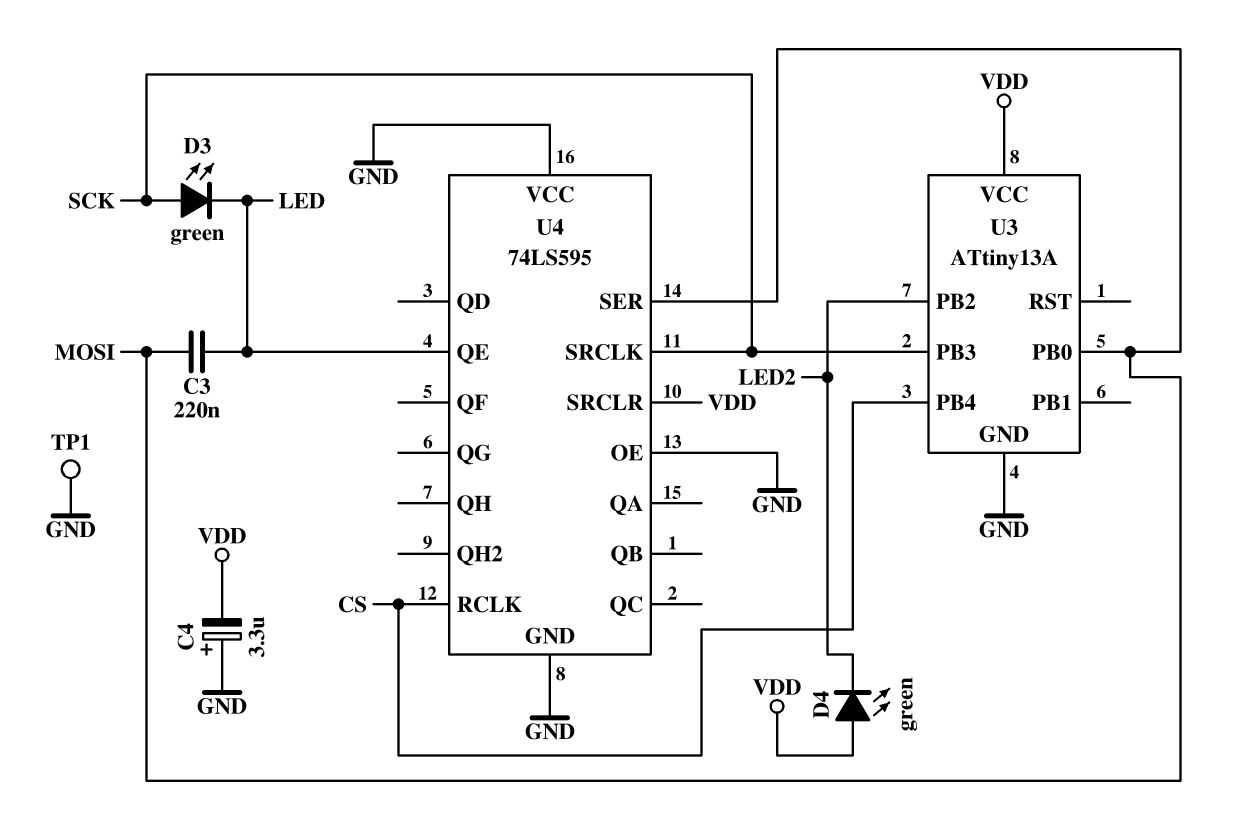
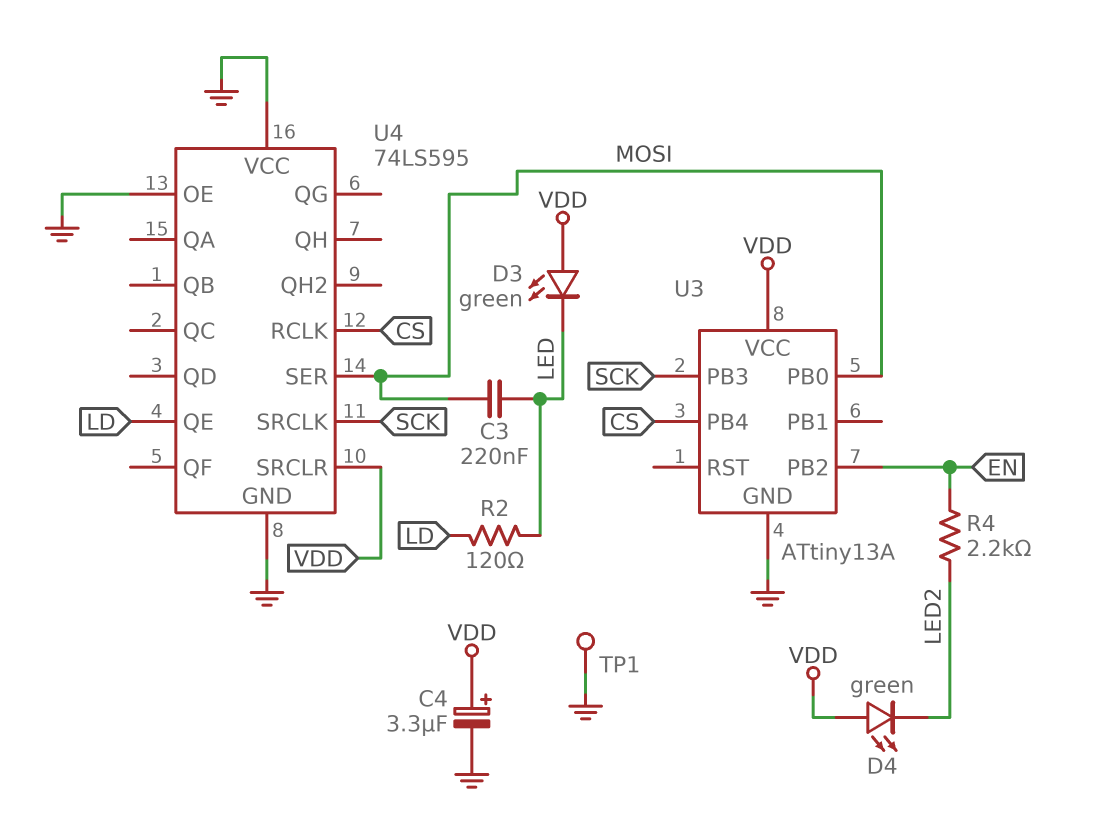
C4: 3.3uF (plus GND, minus VDD) -> 3.3uF (plus VDD, minus GND)
D3: LED green (A SCK, K LED) -> LED green (A VDD, K LED)
R2: none -> 120 (LD, LED)
R4: none -> 2.2k (EN, LED2)
U3 pin PB2: LED2 -> EN
U4 pin QE: LED -> LD

